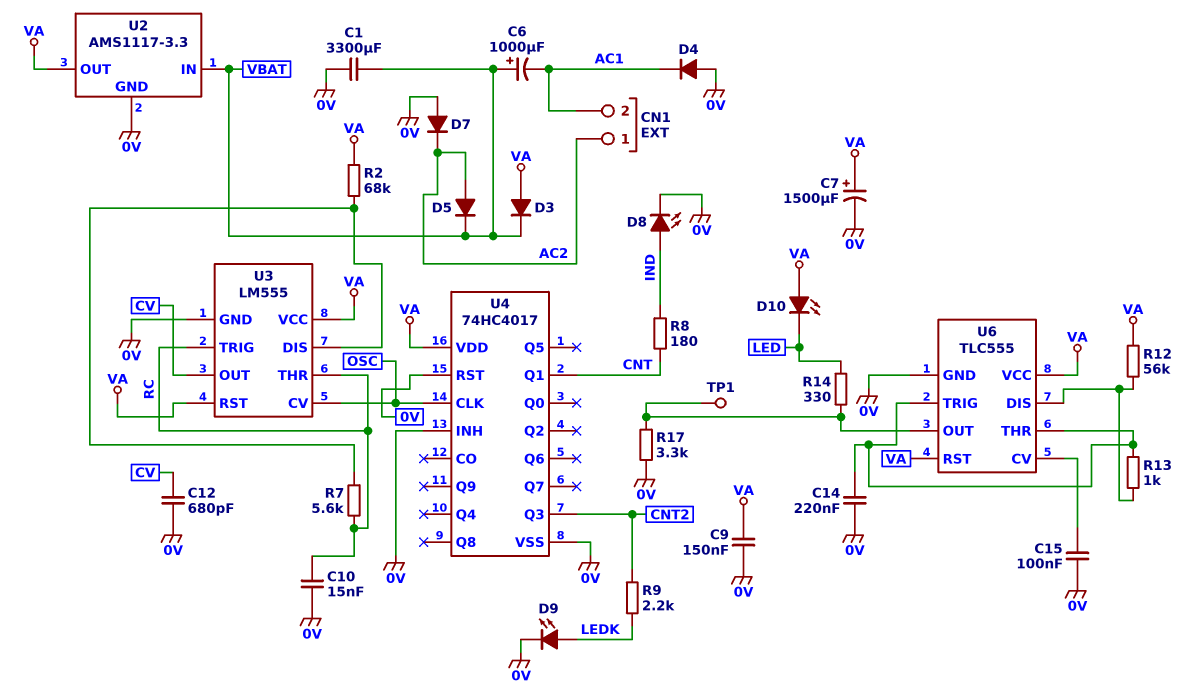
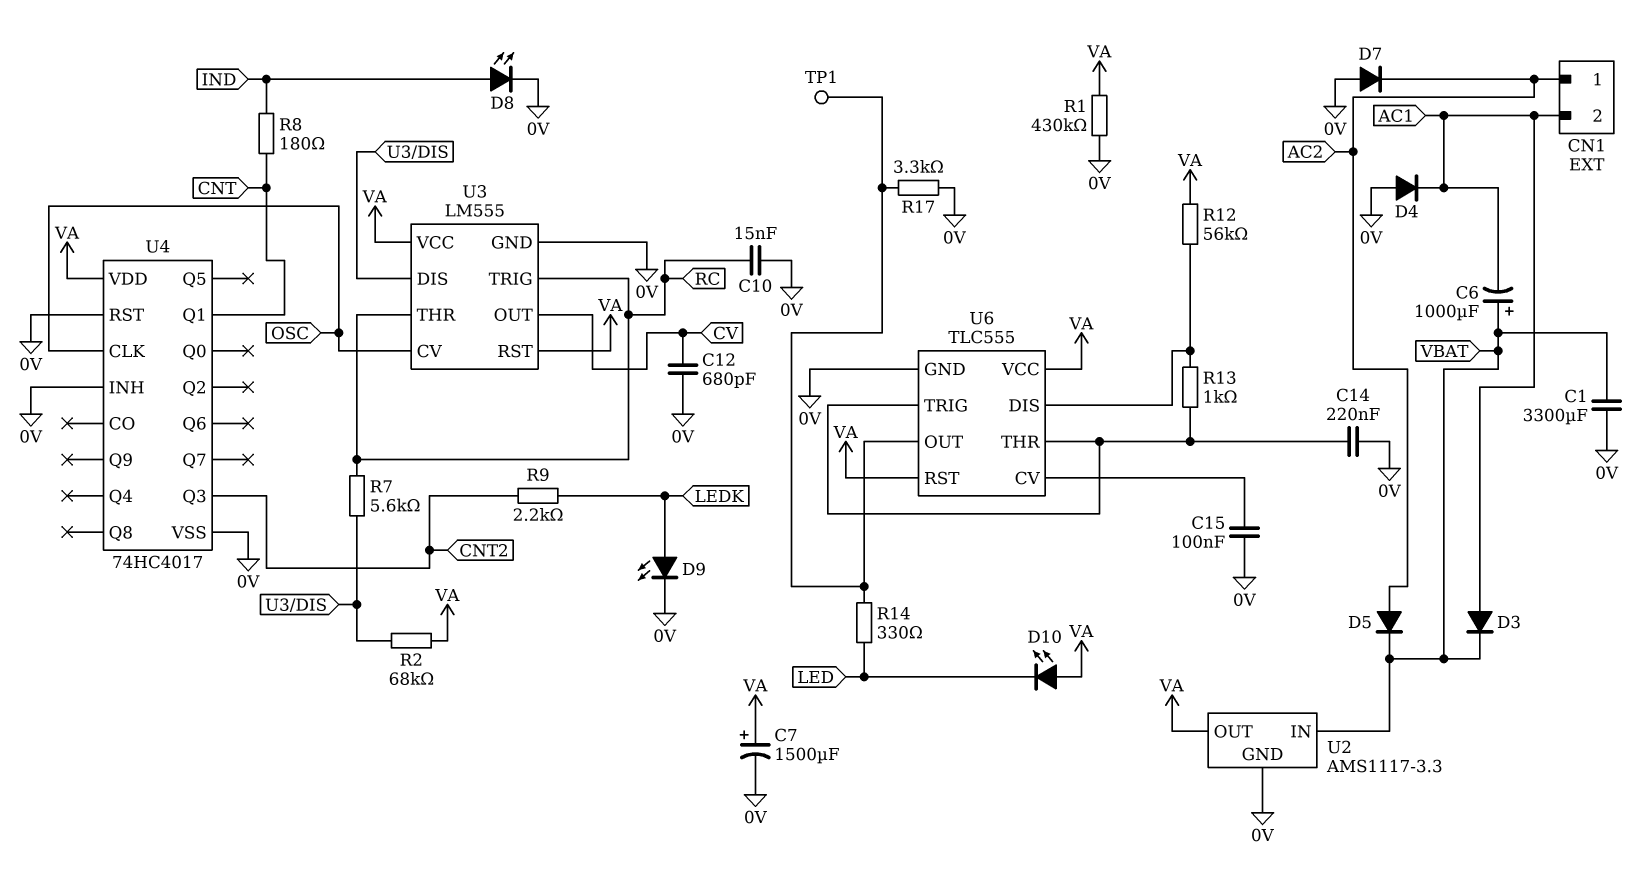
C9: 150nF (0V, VA) -> none
D3: diode (A VA, K VBAT) -> diode (A AC1, K VBAT)
R1: none -> 430k (0V, VA)

